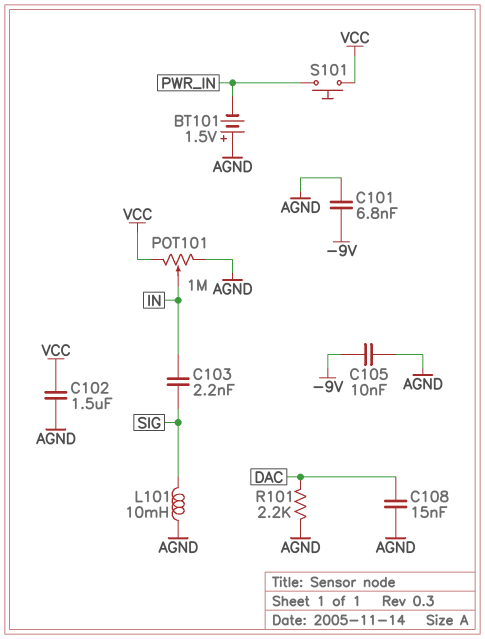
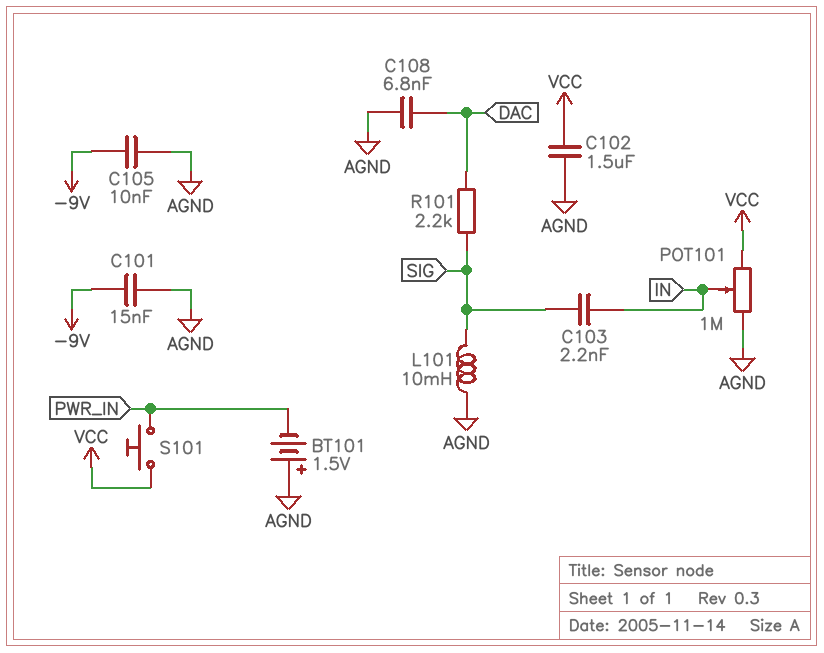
C101: 6.8nF (-9V, AGND) -> 15nF (-9V, AGND)
C108: 15nF (AGND, DAC) -> 6.8nF (AGND, DAC)
R101: 2.2k (AGND, DAC) -> 2.2k (DAC, SIG)

